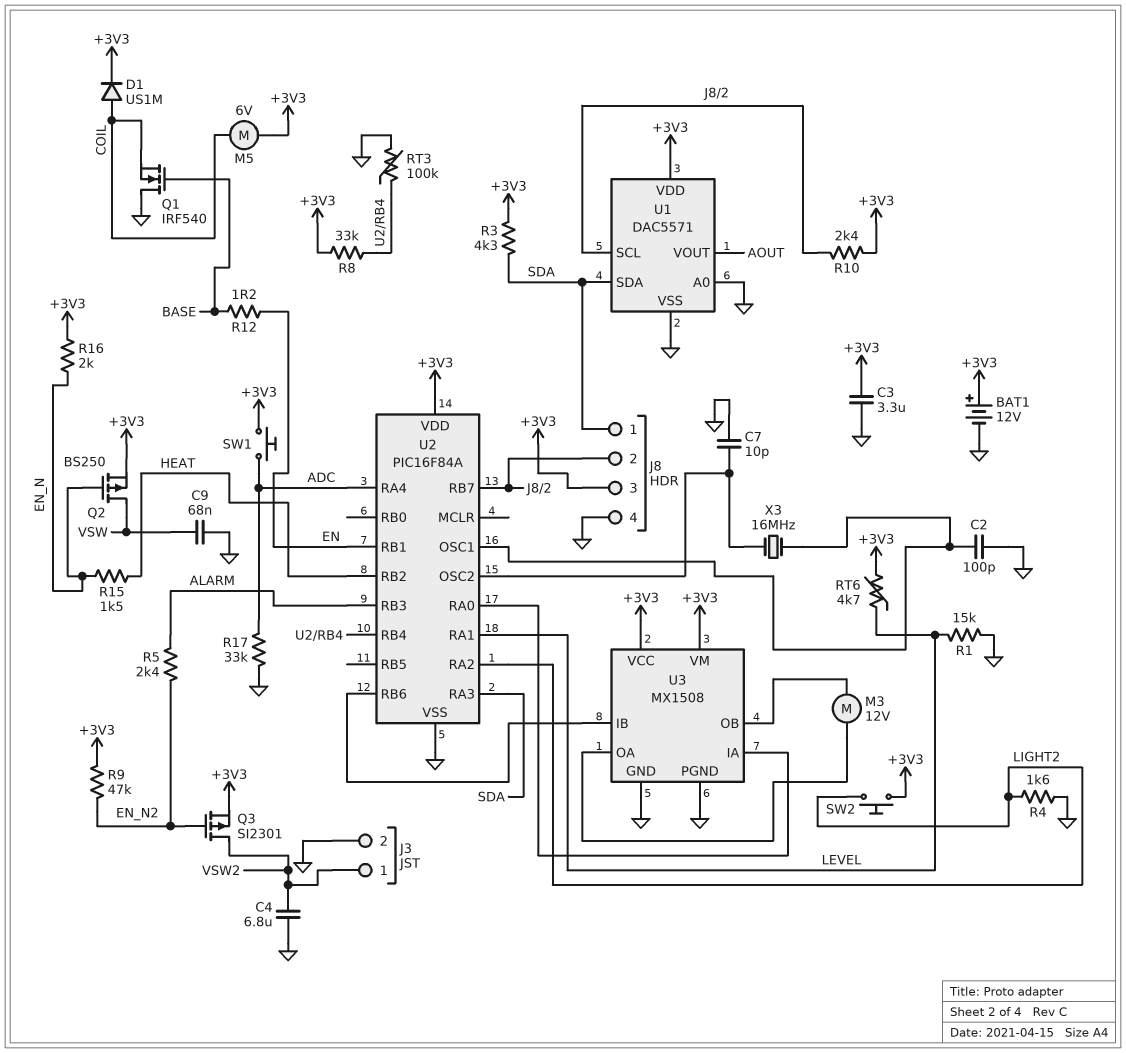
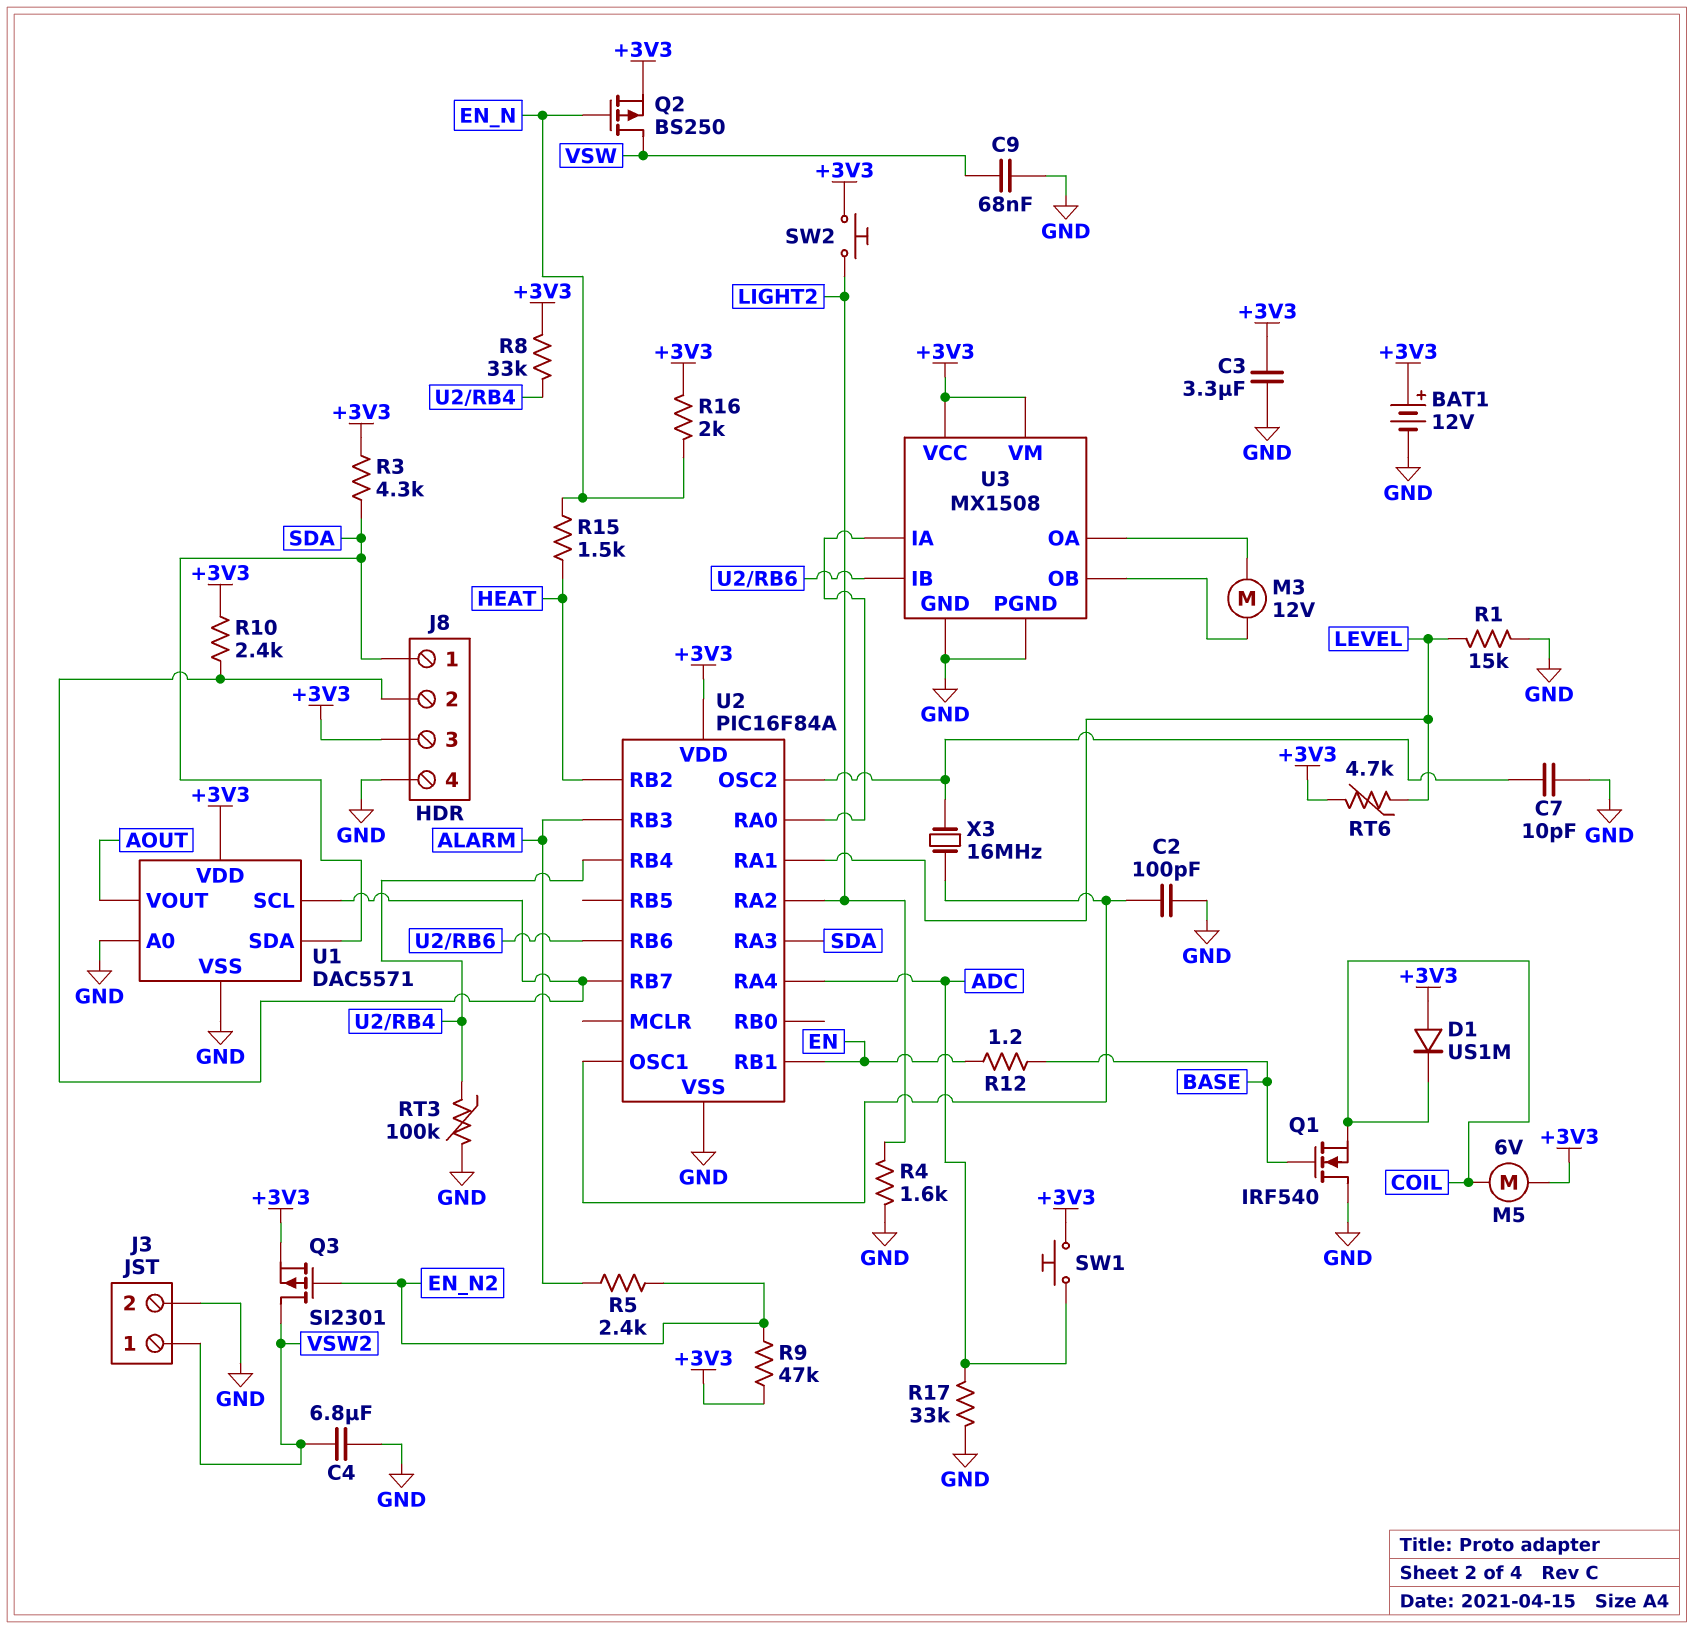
D1: diode US1M (A COIL, K +3V3) -> diode US1M (A +3V3, K COIL)

